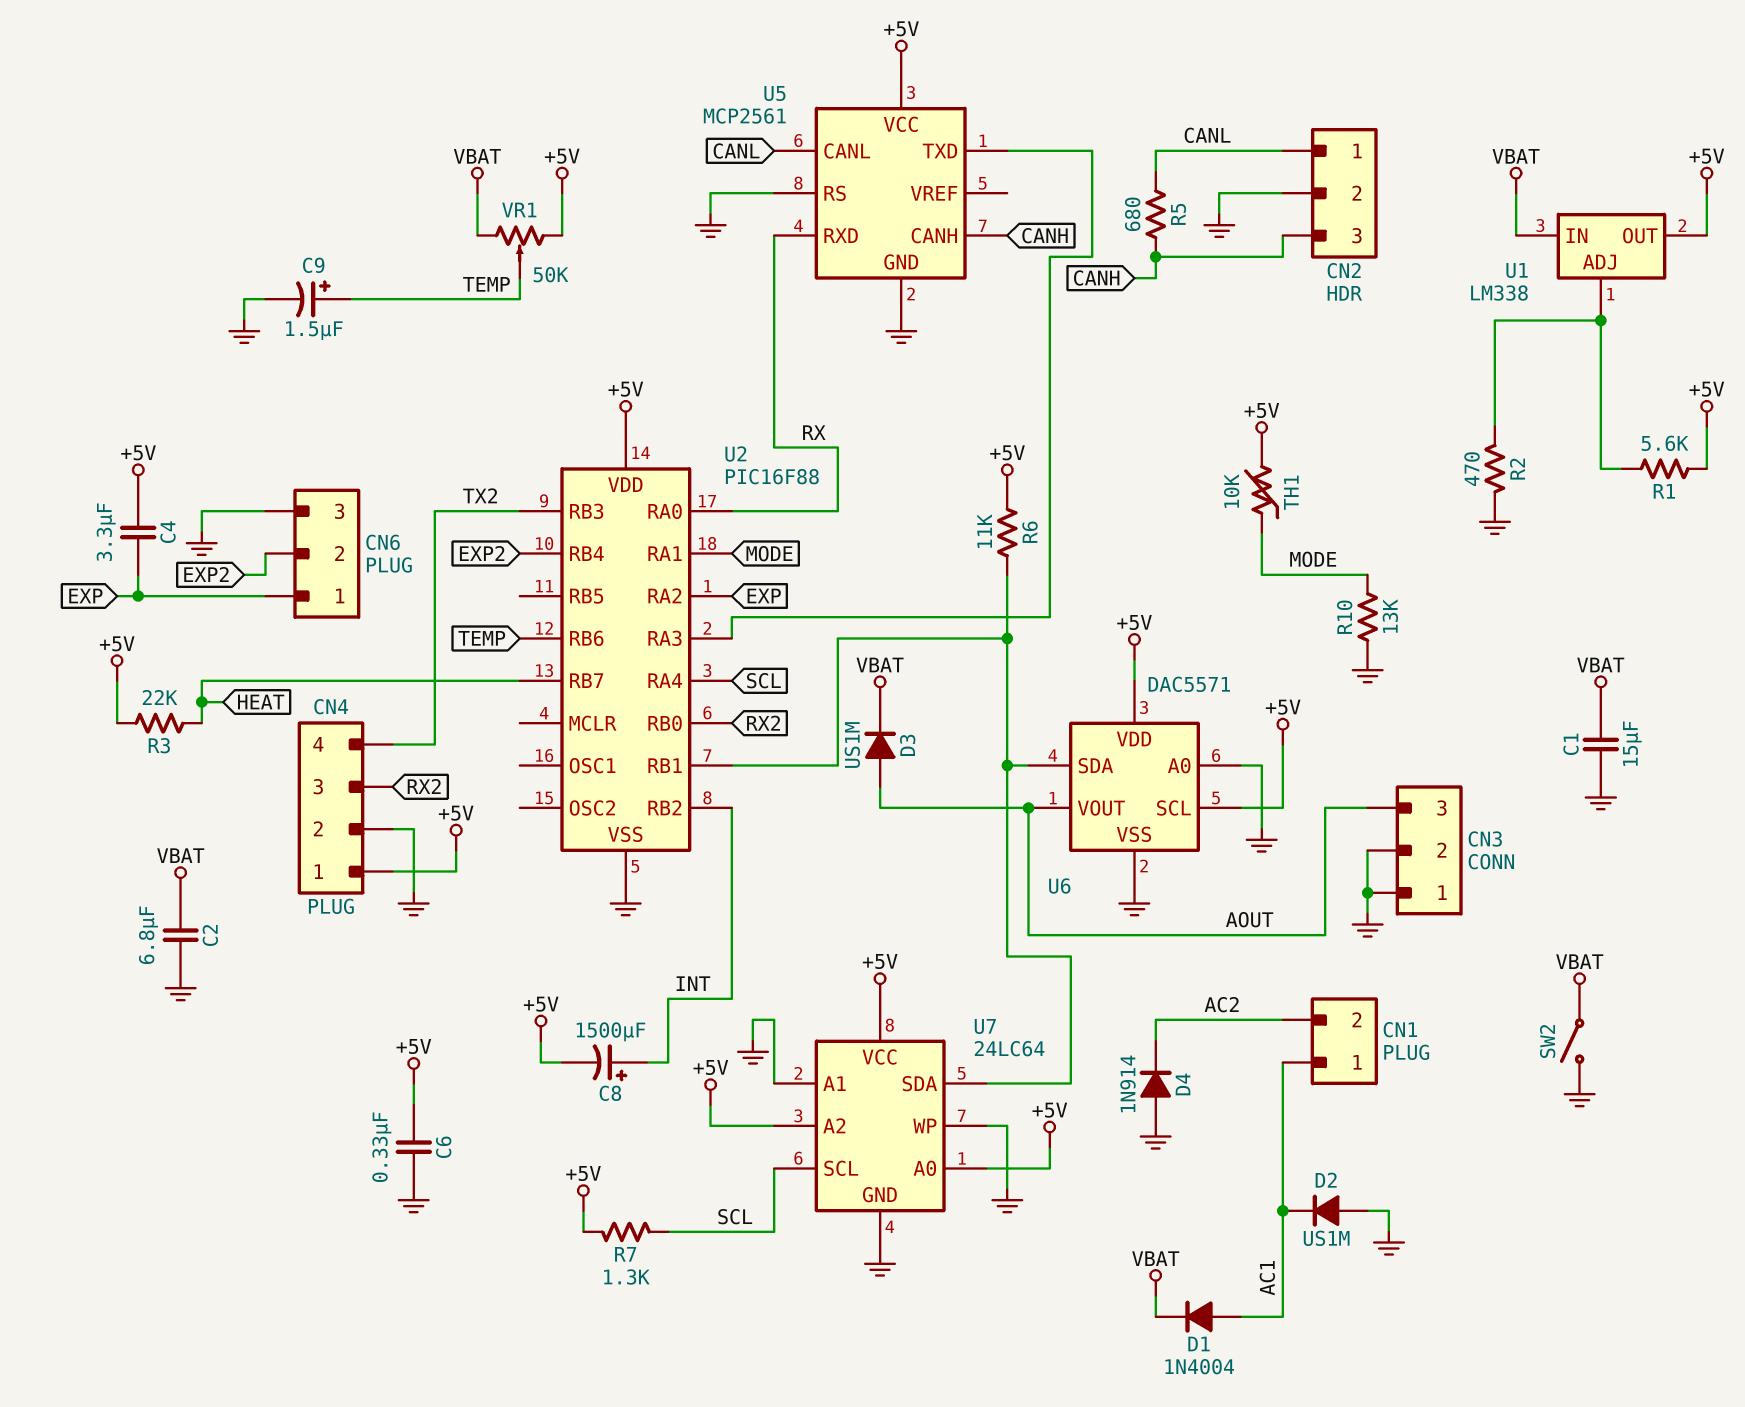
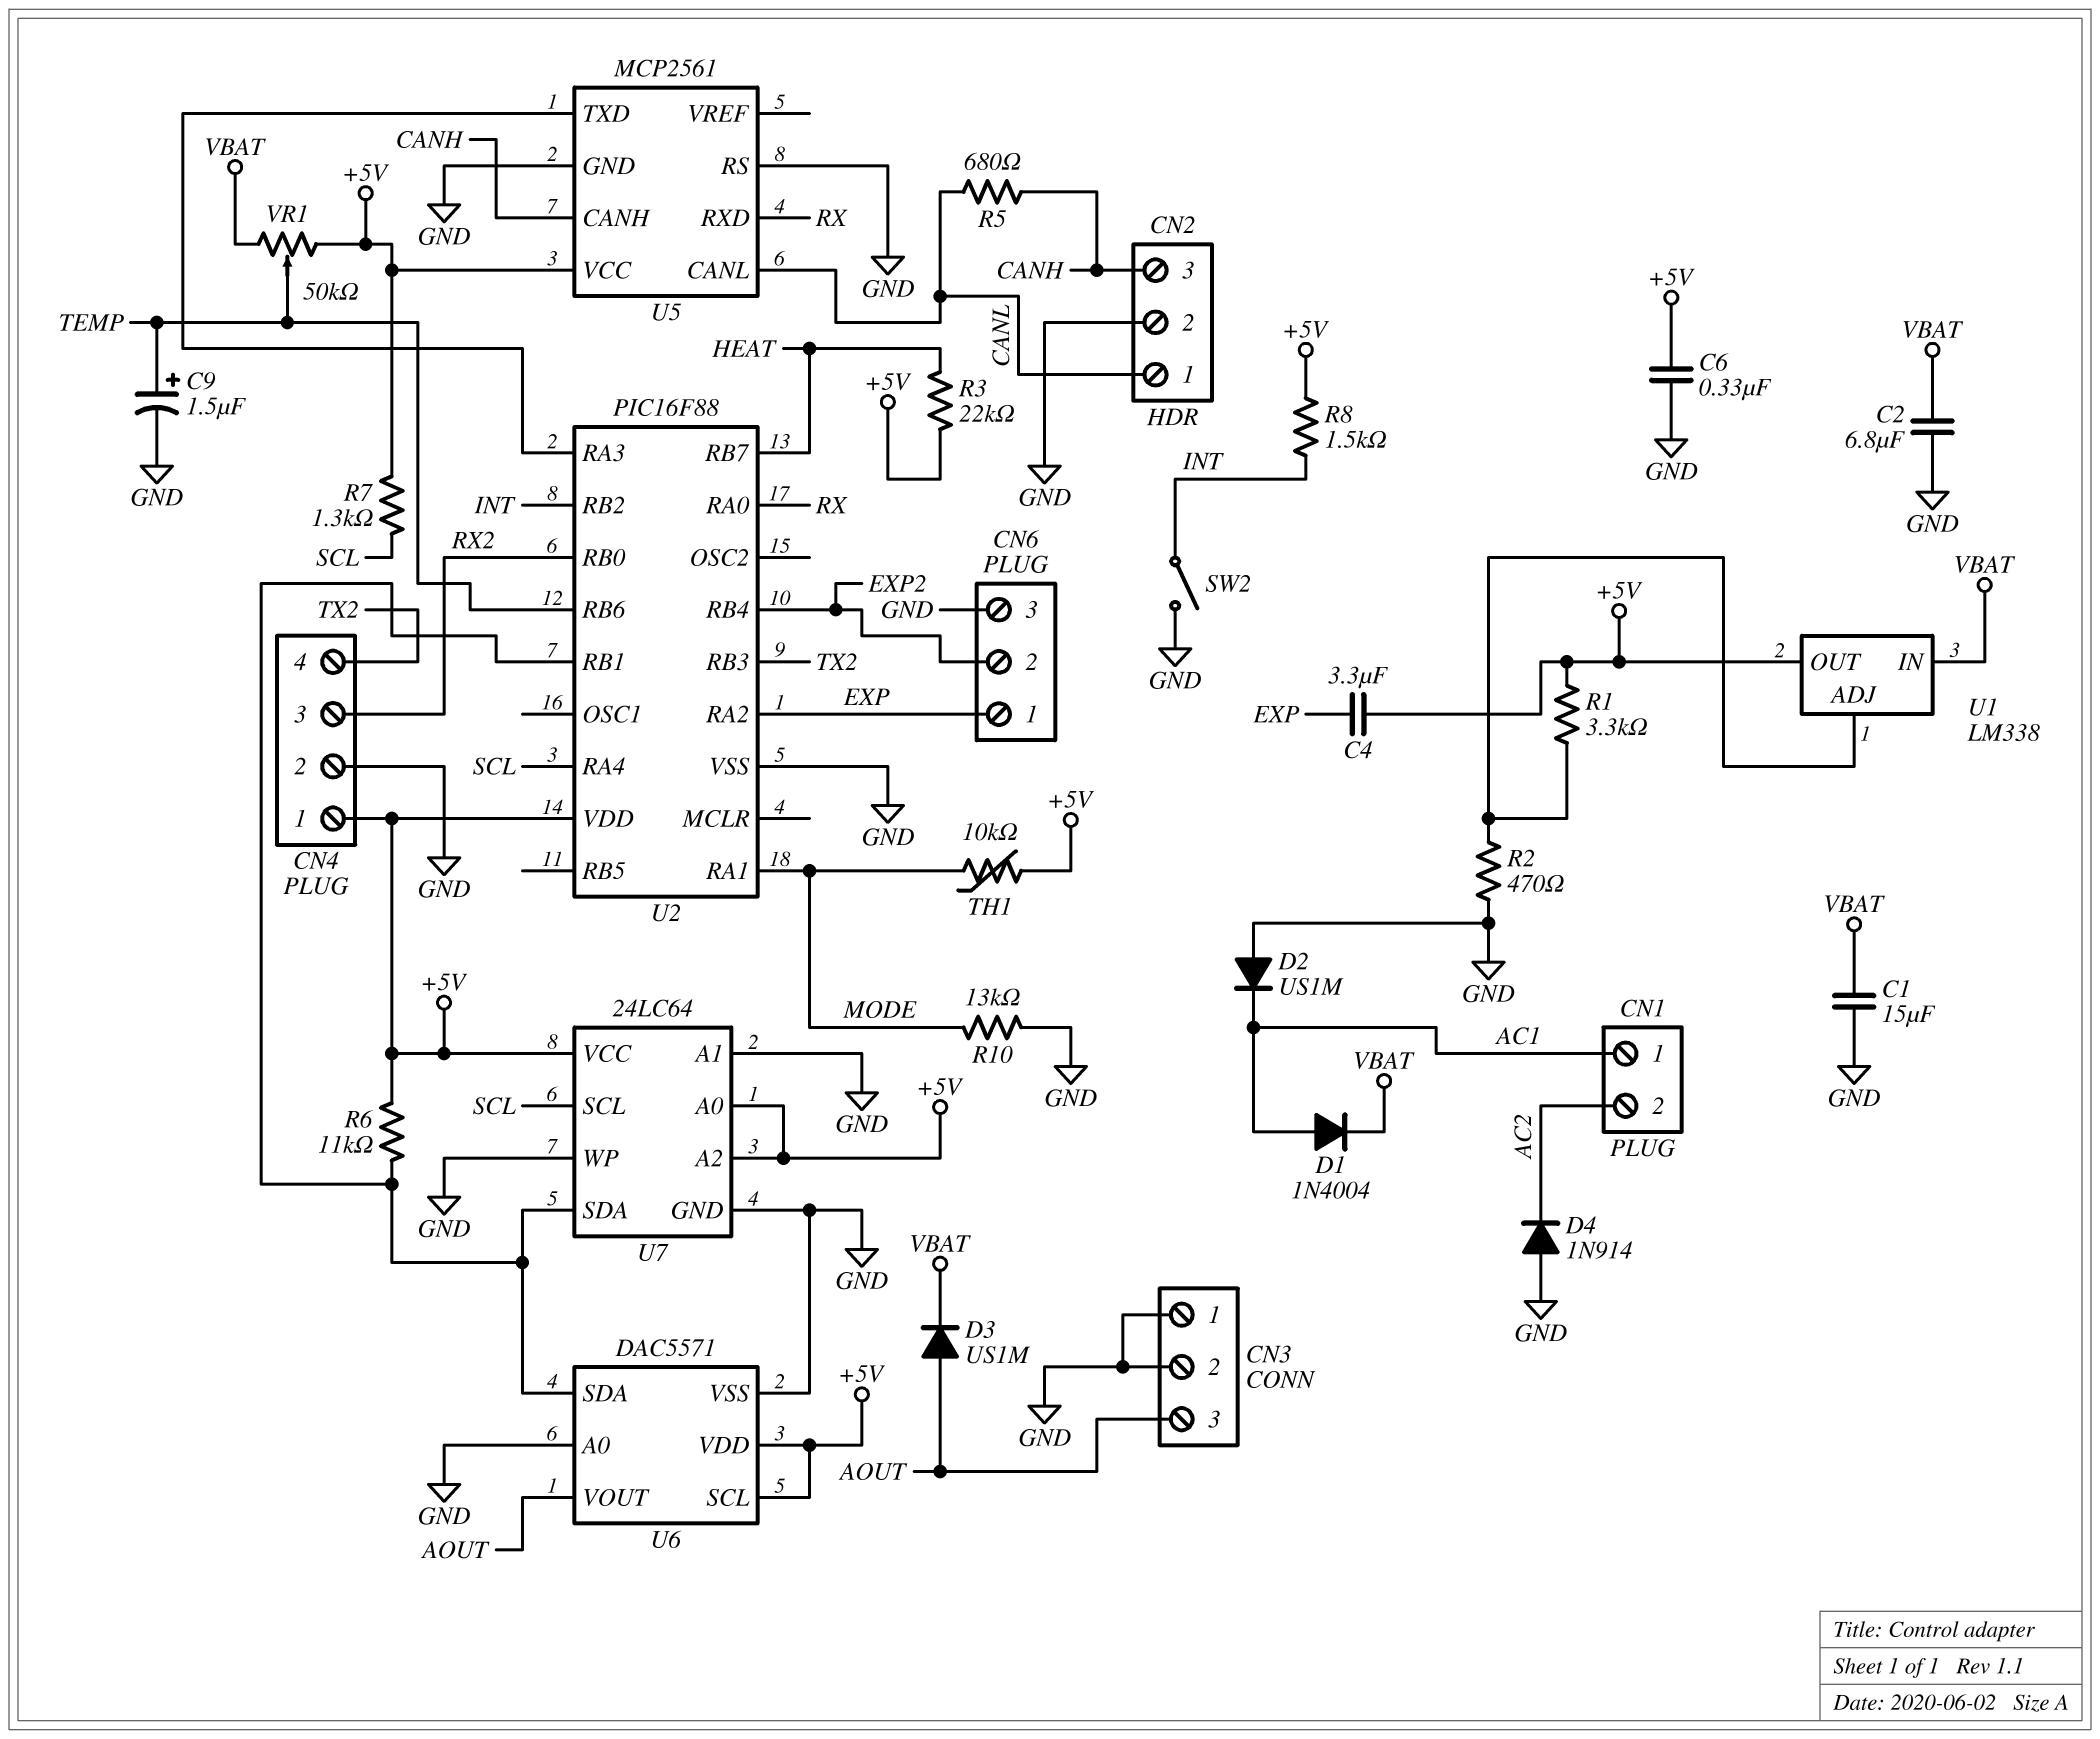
C8: 1500uF (plus INT, minus +5V) -> none
R1: 5.6k (+5V, U1/ADJ) -> 3.3k (+5V, U1/ADJ)
R8: none -> 1.5k (+5V, INT)
SW2: switch (GND, VBAT) -> switch (GND, INT)

